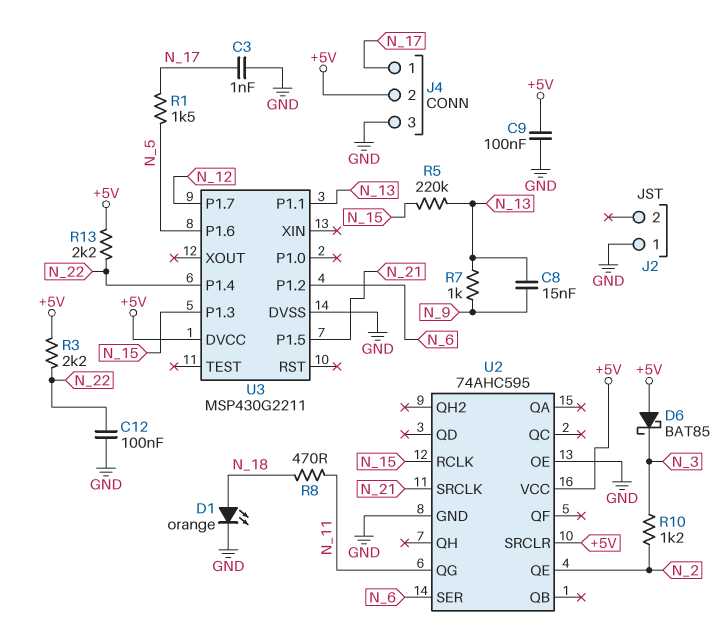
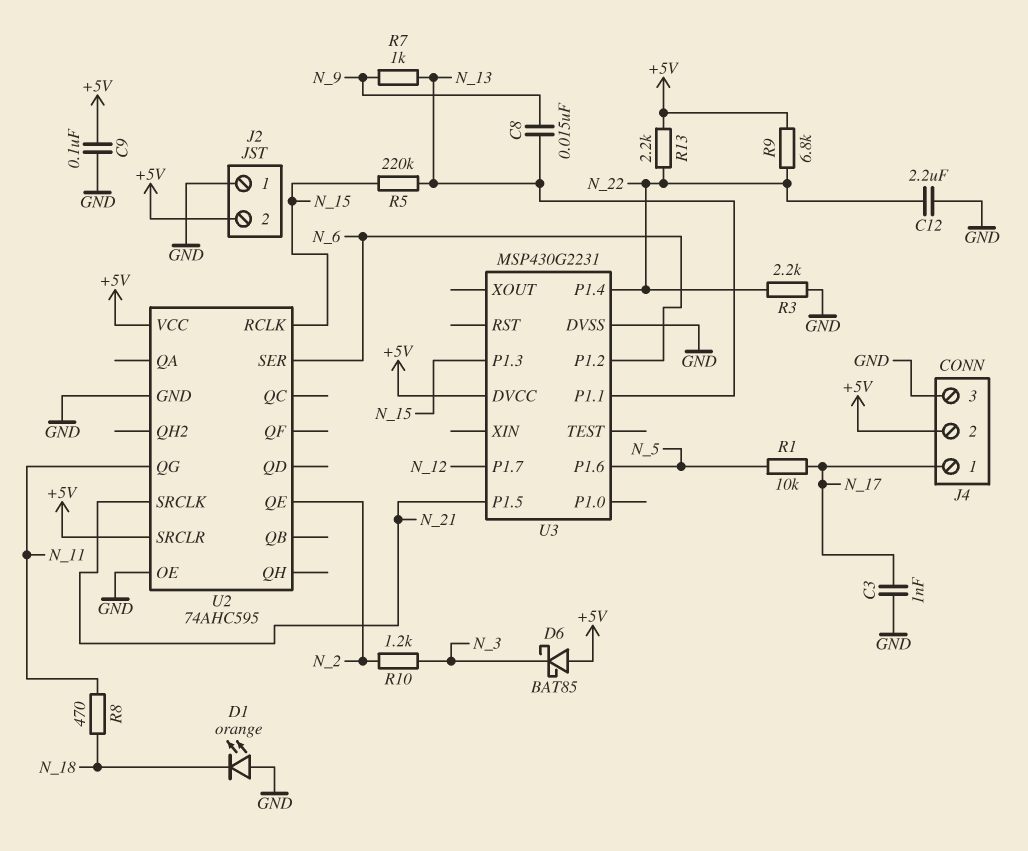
C12: 100nF (GND, N_22) -> 2.2uF (GND, N_22)
D1: LED orange (A N_18, K GND) -> LED orange (A GND, K N_18)
J2 pin 2: none -> +5V
R1: 1.5k (N_5, N_17) -> 10k (N_5, N_17)
R3: 2.2k (+5V, N_22) -> 2.2k (GND, N_22)
R9: none -> 6.8k (+5V, N_22)
U3: MSP430G2211 -> MSP430G2231

